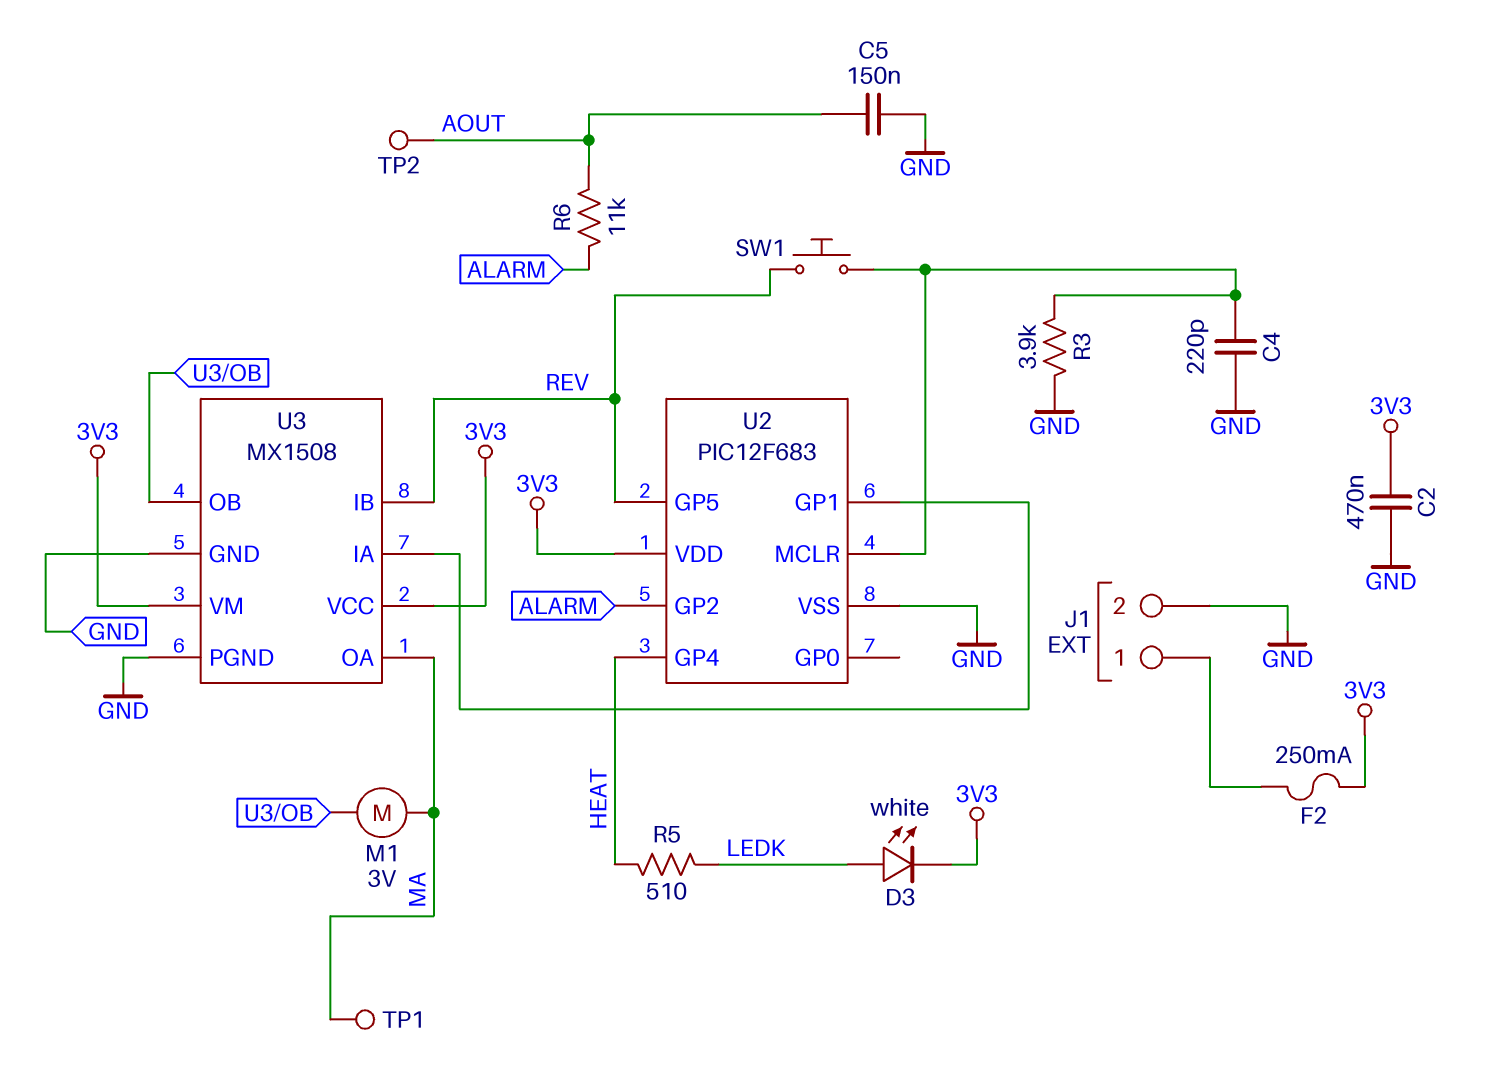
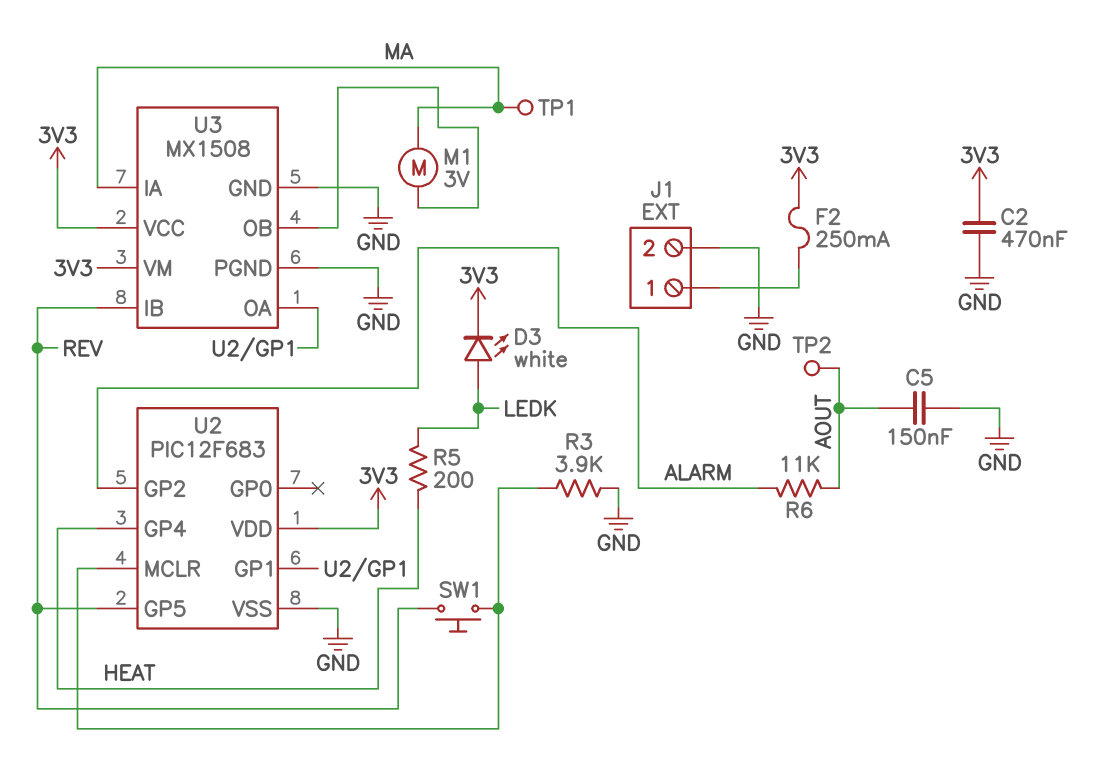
C4: 220pF (GND, U2/MCLR) -> none
R5: 510 (HEAT, LEDK) -> 200 (HEAT, LEDK)
U3 pin IA: U2/GP1 -> MA
U3 pin OA: MA -> U2/GP1

